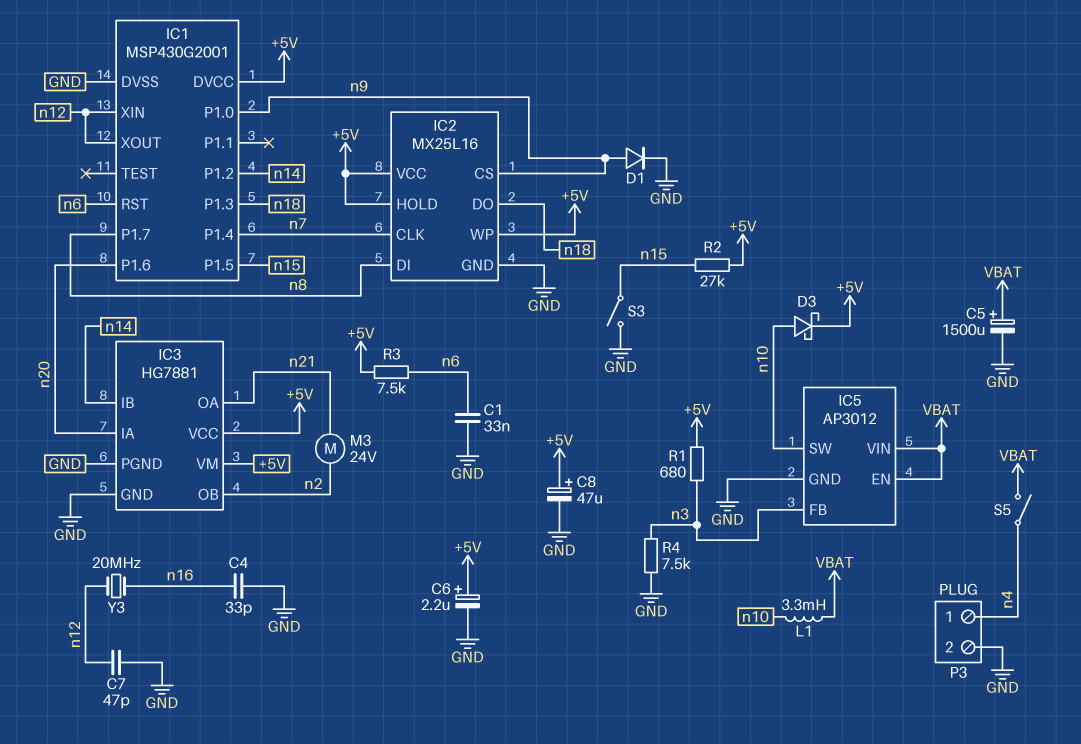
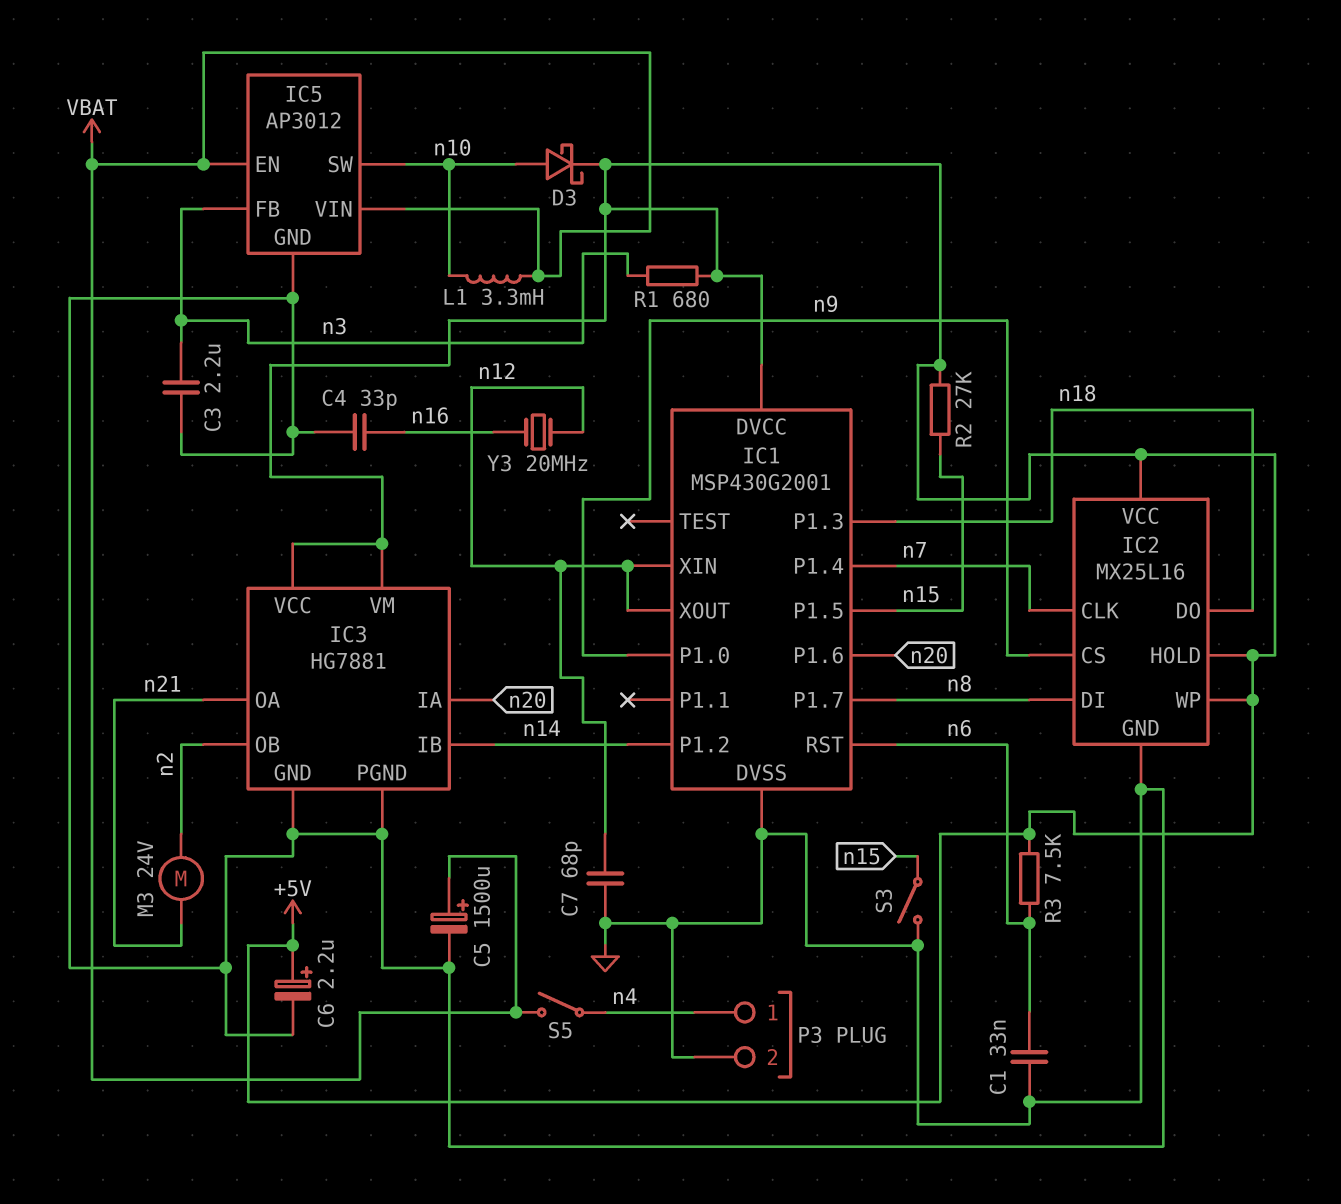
C3: none -> 2.2uF (GND, n3)
C7: 47pF (GND, n12) -> 68pF (GND, n12)
C8: 47uF (plus +5V, minus GND) -> none
D1: diode (A n9, K GND) -> none
R4: 7.5k (GND, n3) -> none

